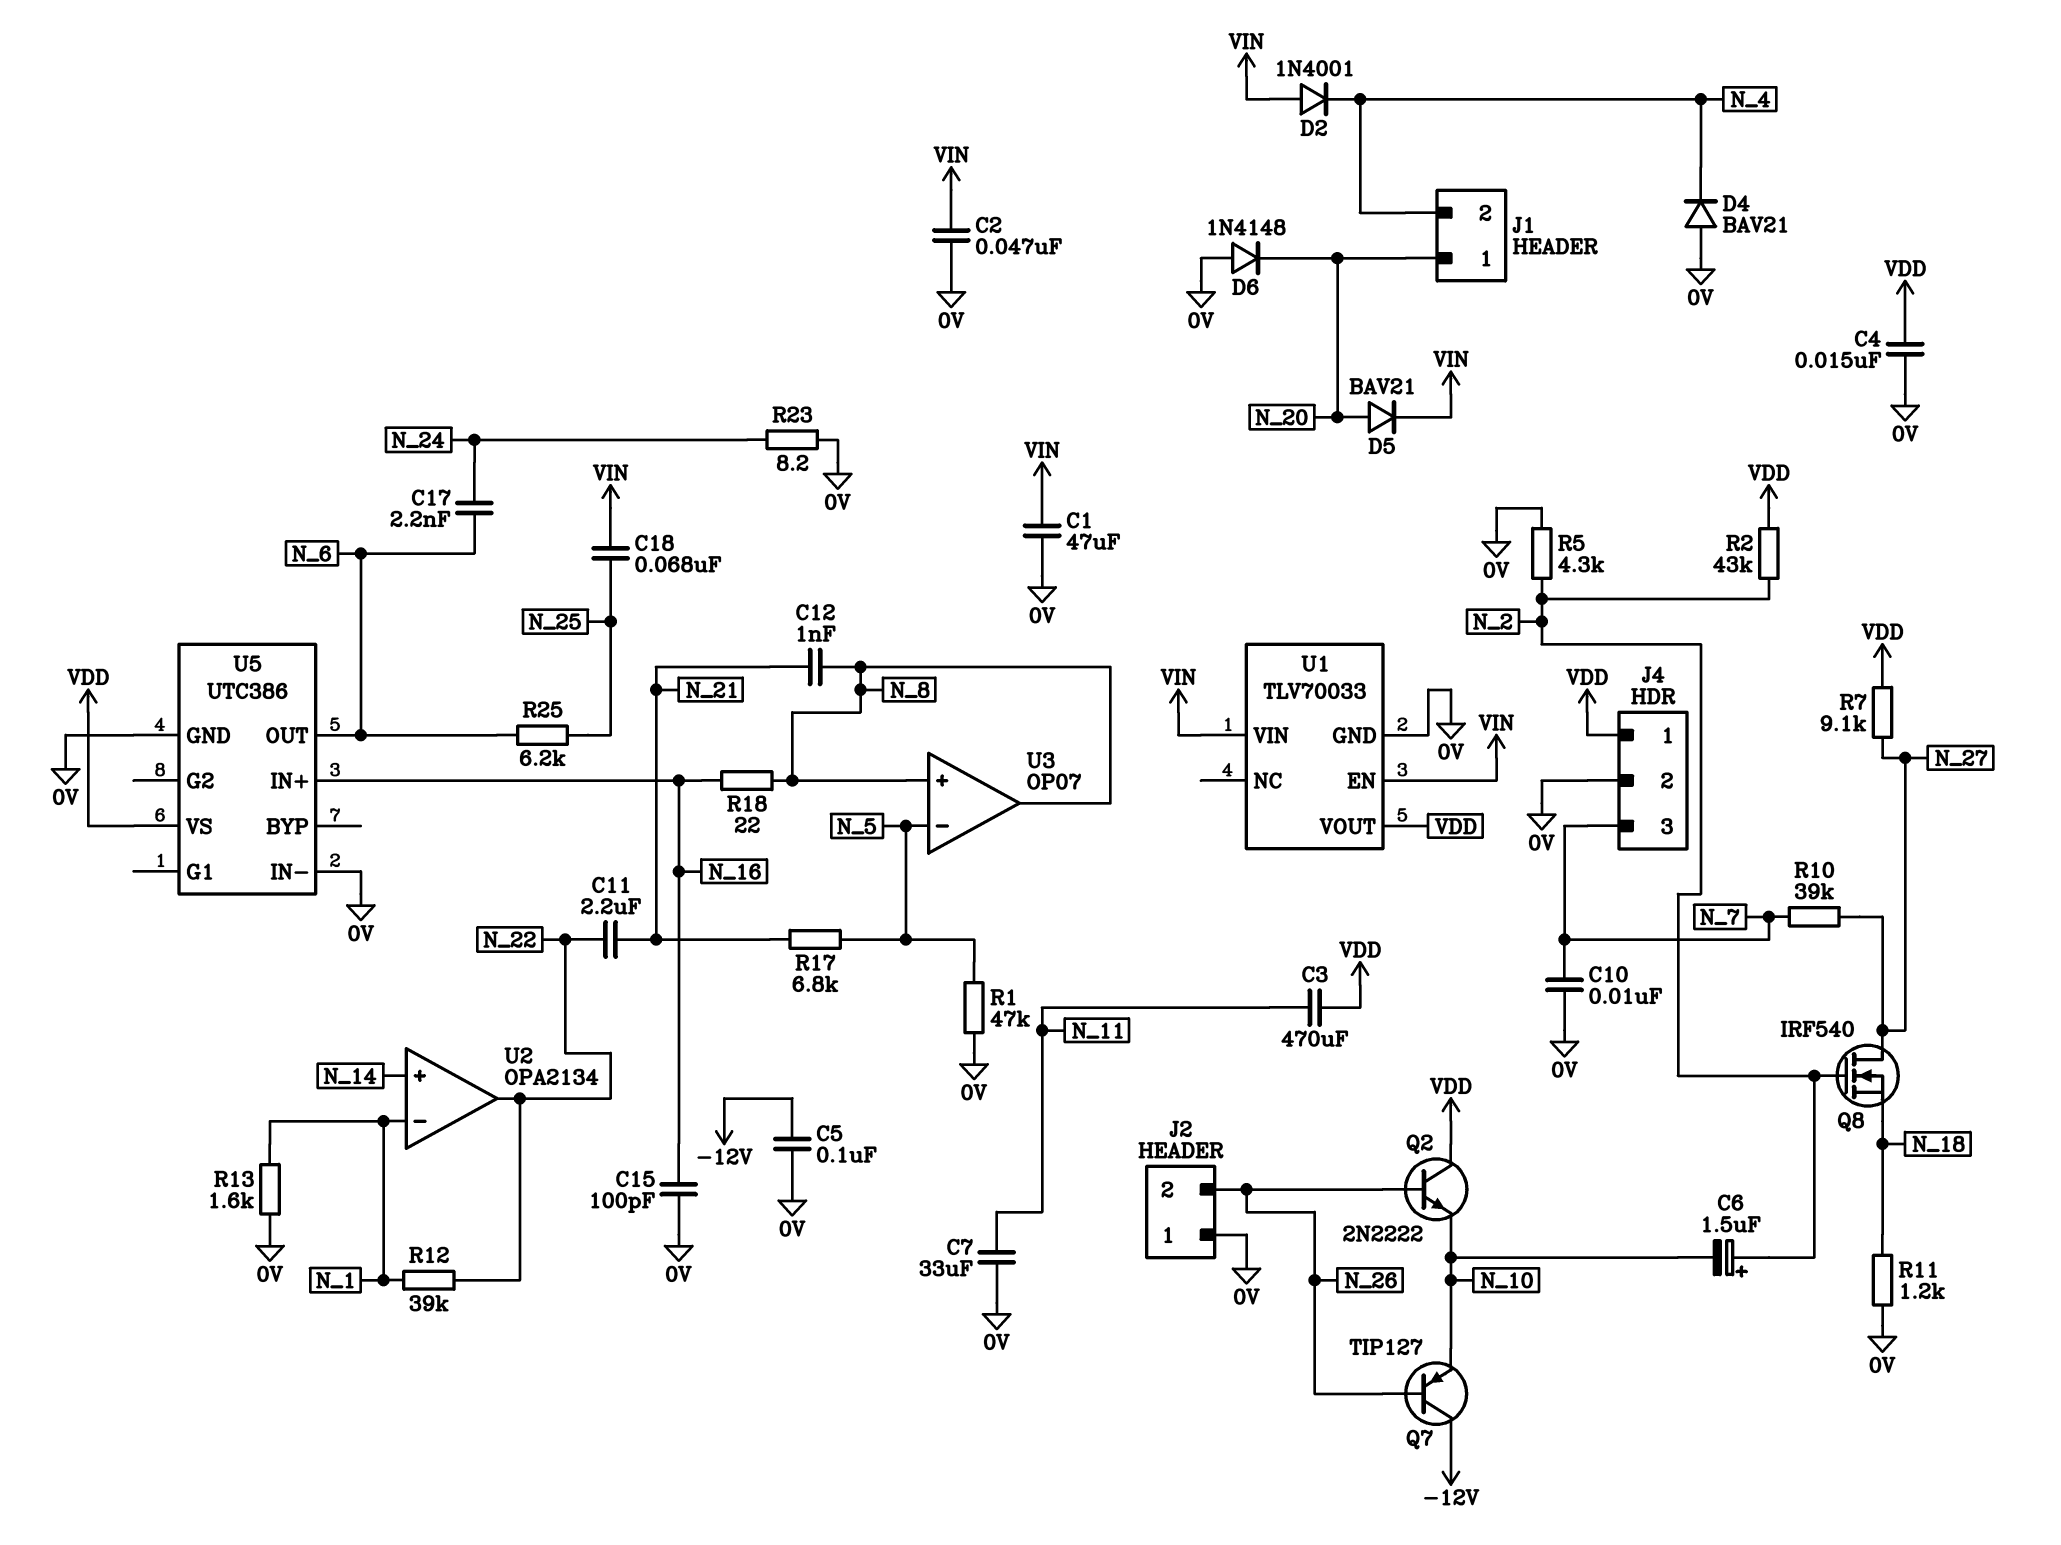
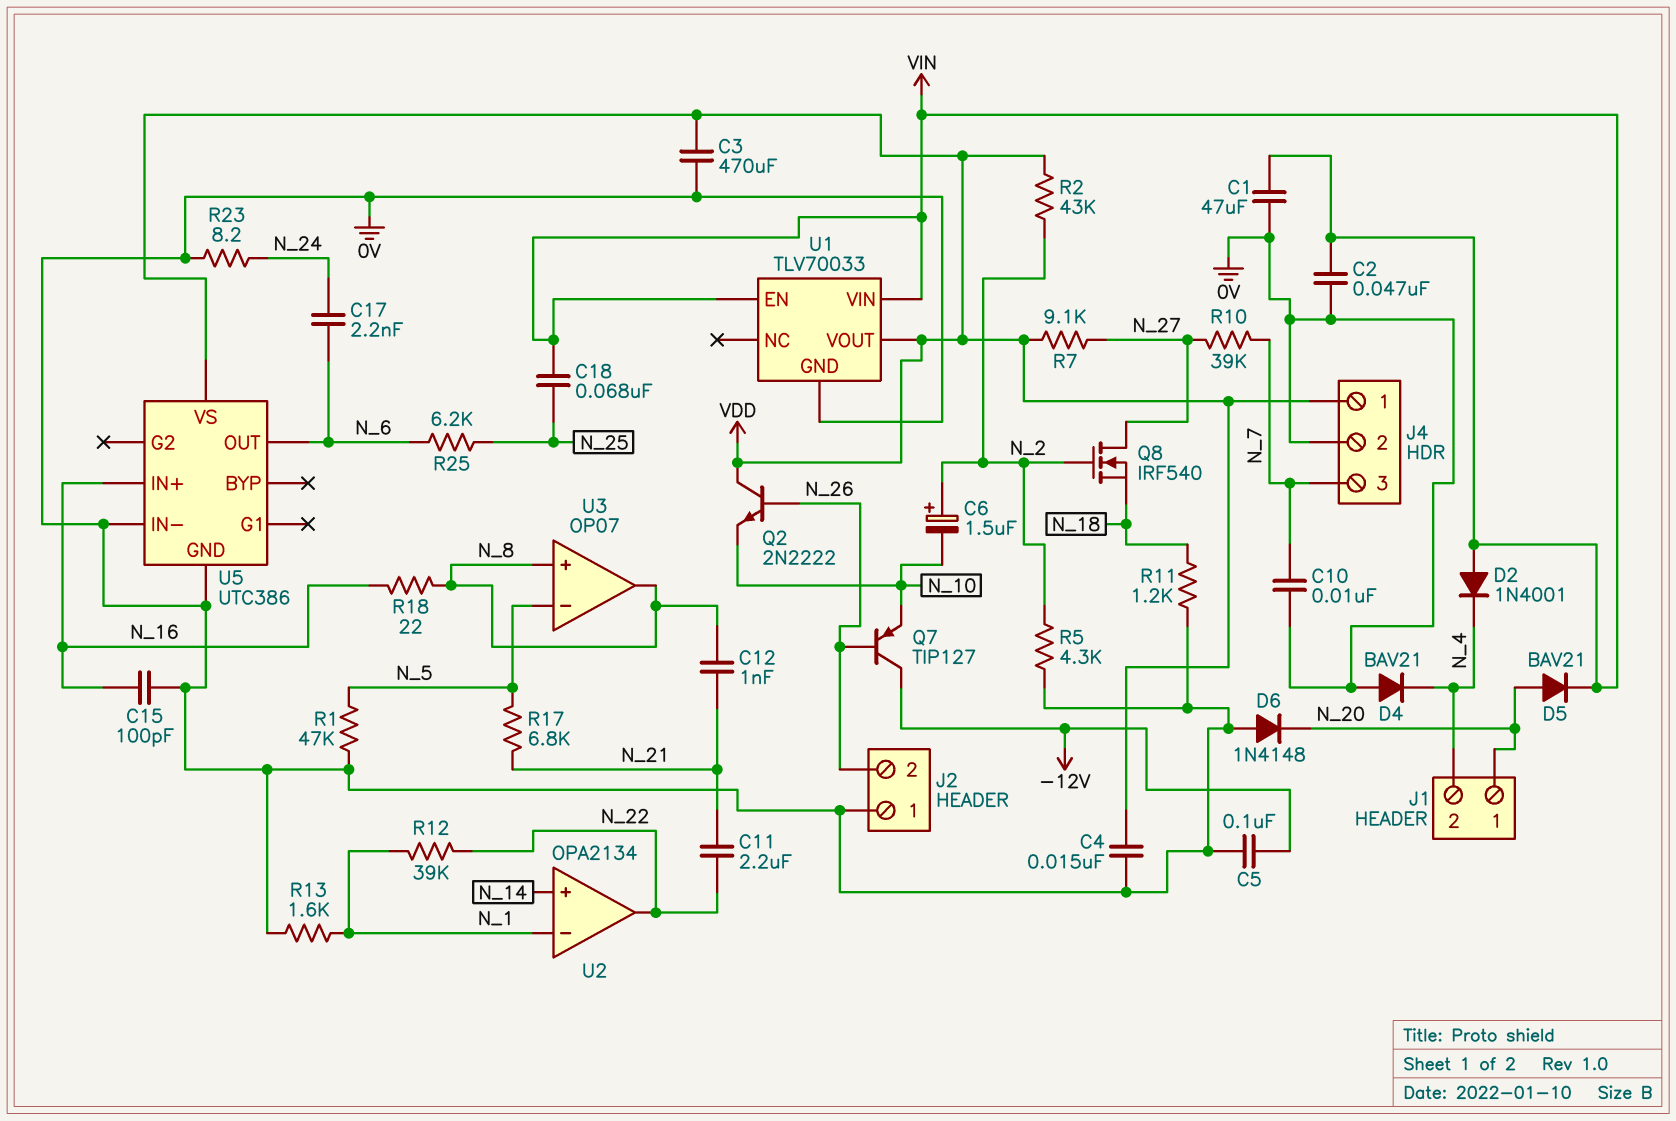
C3: 470uF (N_11, VDD) -> 470uF (0V, VDD)
C7: 33uF (0V, N_11) -> none

